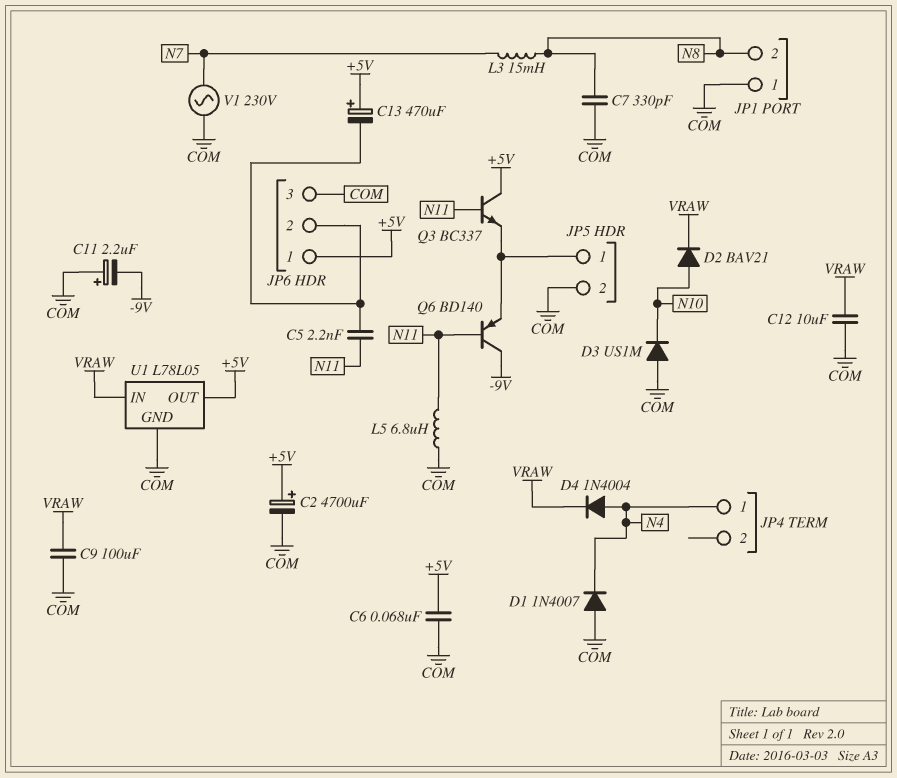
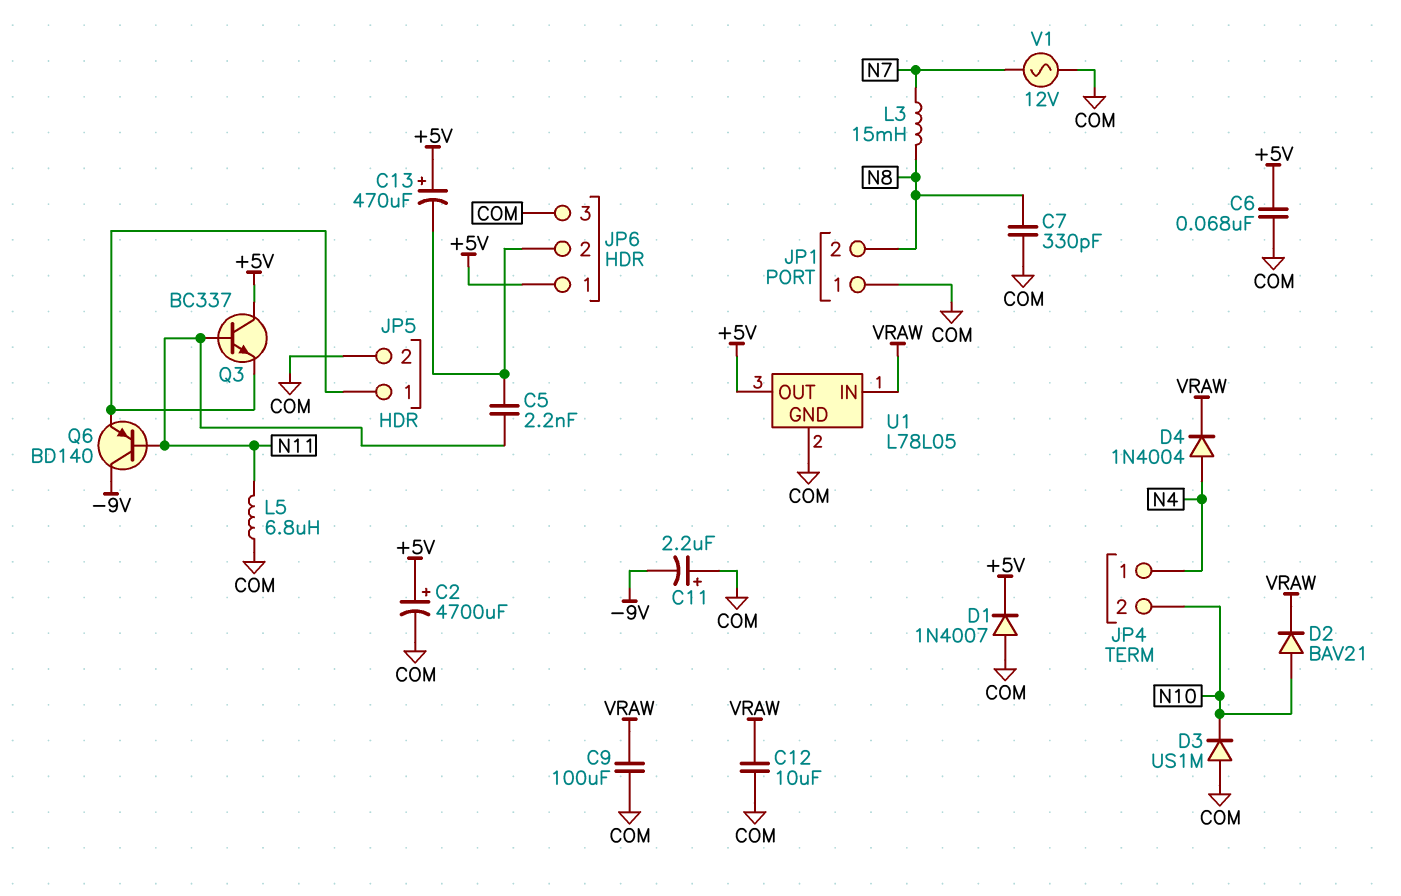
D1: diode 1N4007 (A COM, K N4) -> diode 1N4007 (A COM, K +5V)
JP4 pin 2: none -> N10
V1: AC 230V (COM, N7) -> AC 12V (COM, N7)

